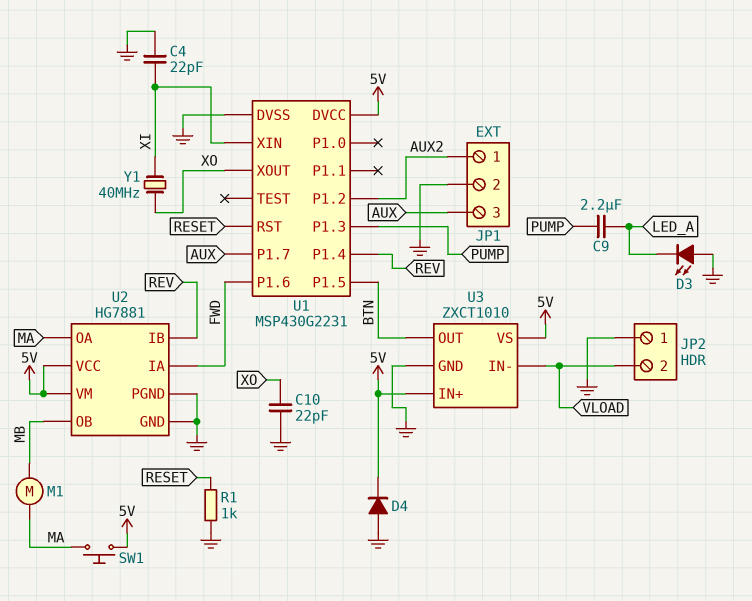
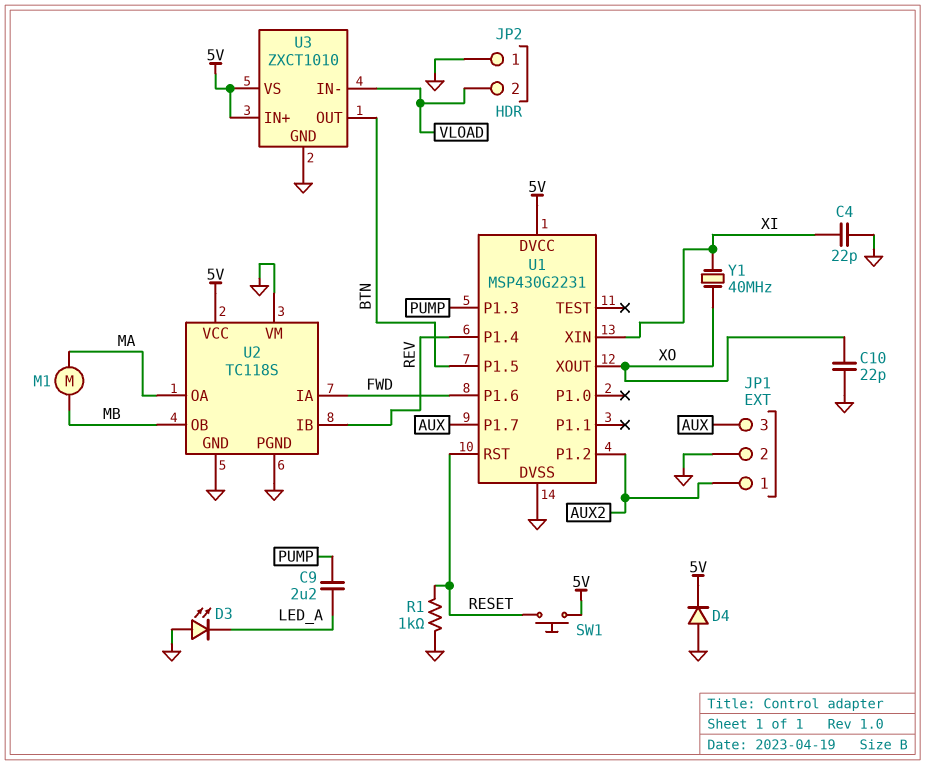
SW1: button (5V, MA) -> button (5V, RESET)
U2: HG7881 -> TC118S
U2 pin VM: 5V -> GND

